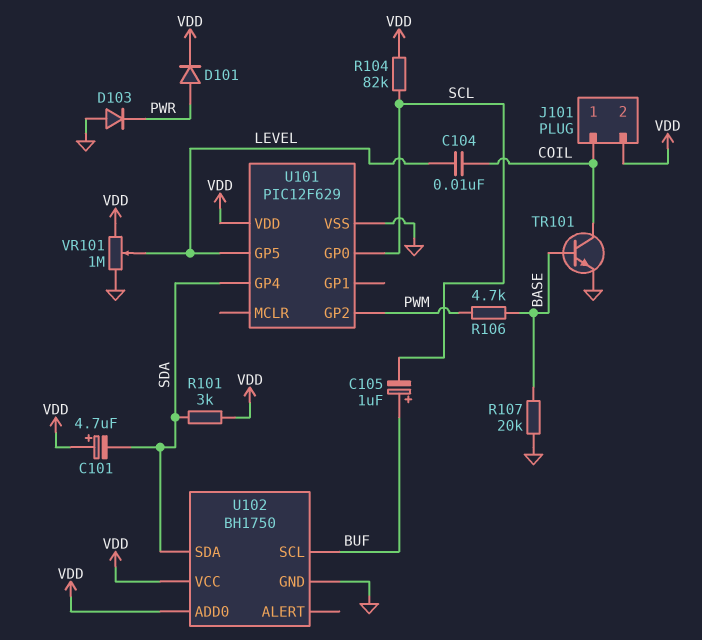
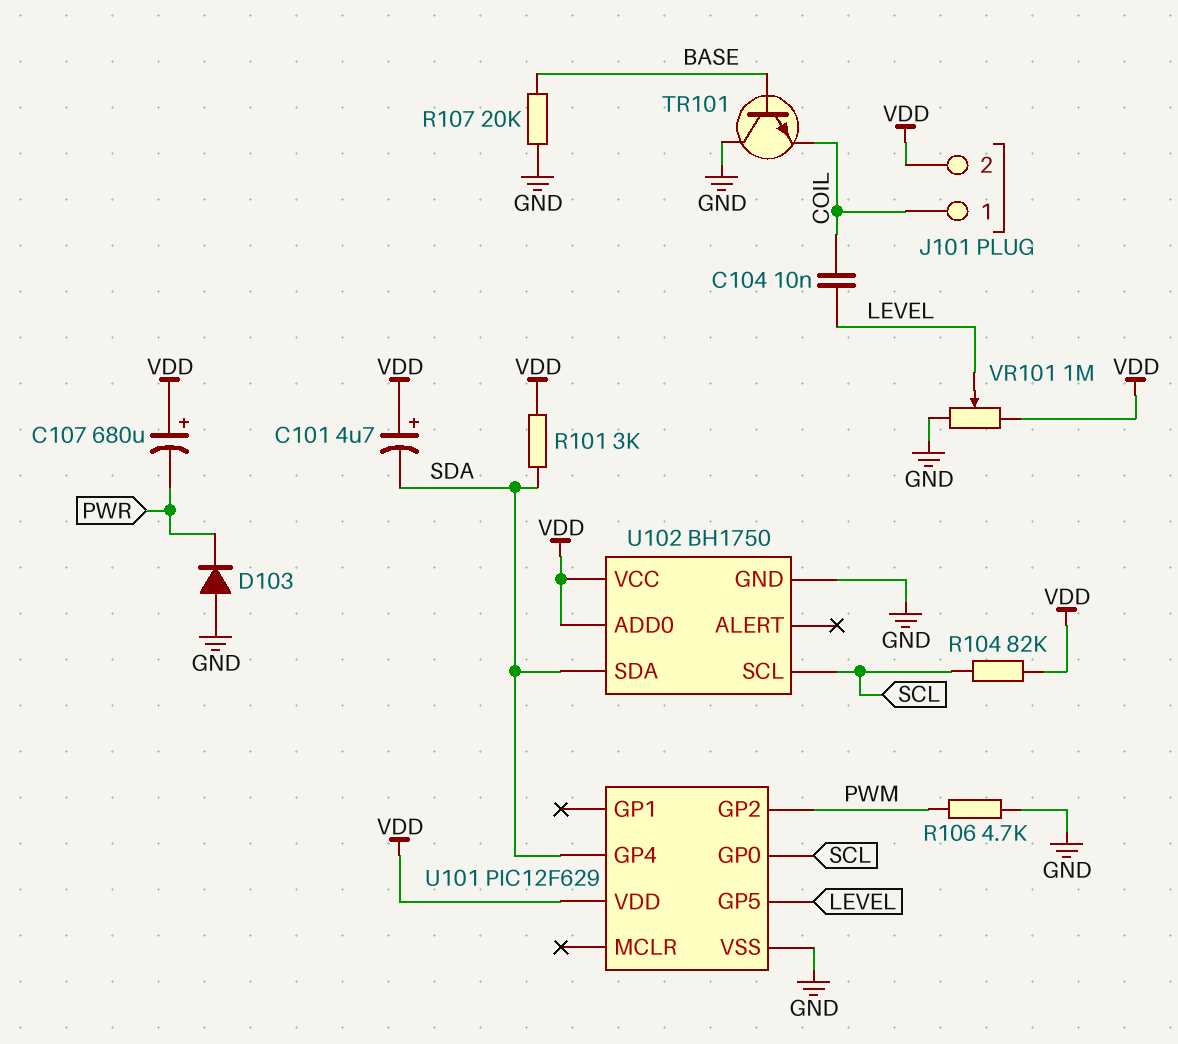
C105: 1uF (plus BUF, minus SCL) -> none
C107: none -> 680uF (plus VDD, minus PWR)
D101: diode (A PWR, K VDD) -> none
R106: 4.7k (BASE, PWM) -> 4.7k (GND, PWM)
TR101: NPN (B BASE, C COIL, E GND) -> NPN (B BASE, C GND, E COIL)
U102 pin SCL: BUF -> SCL

